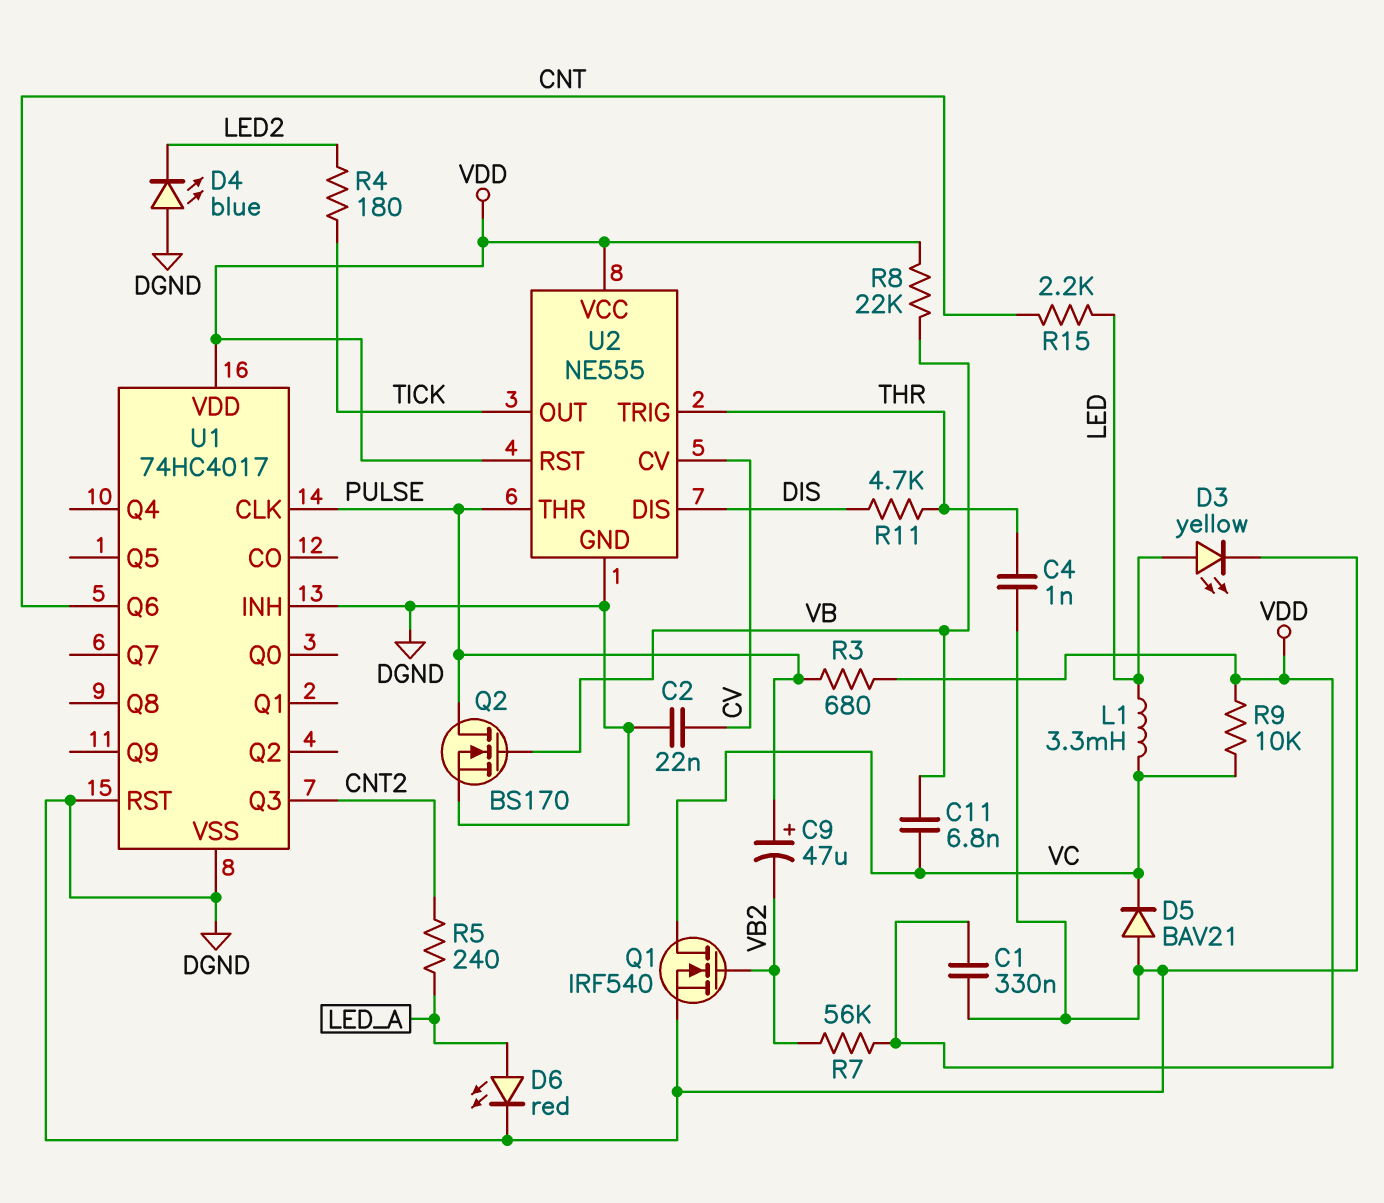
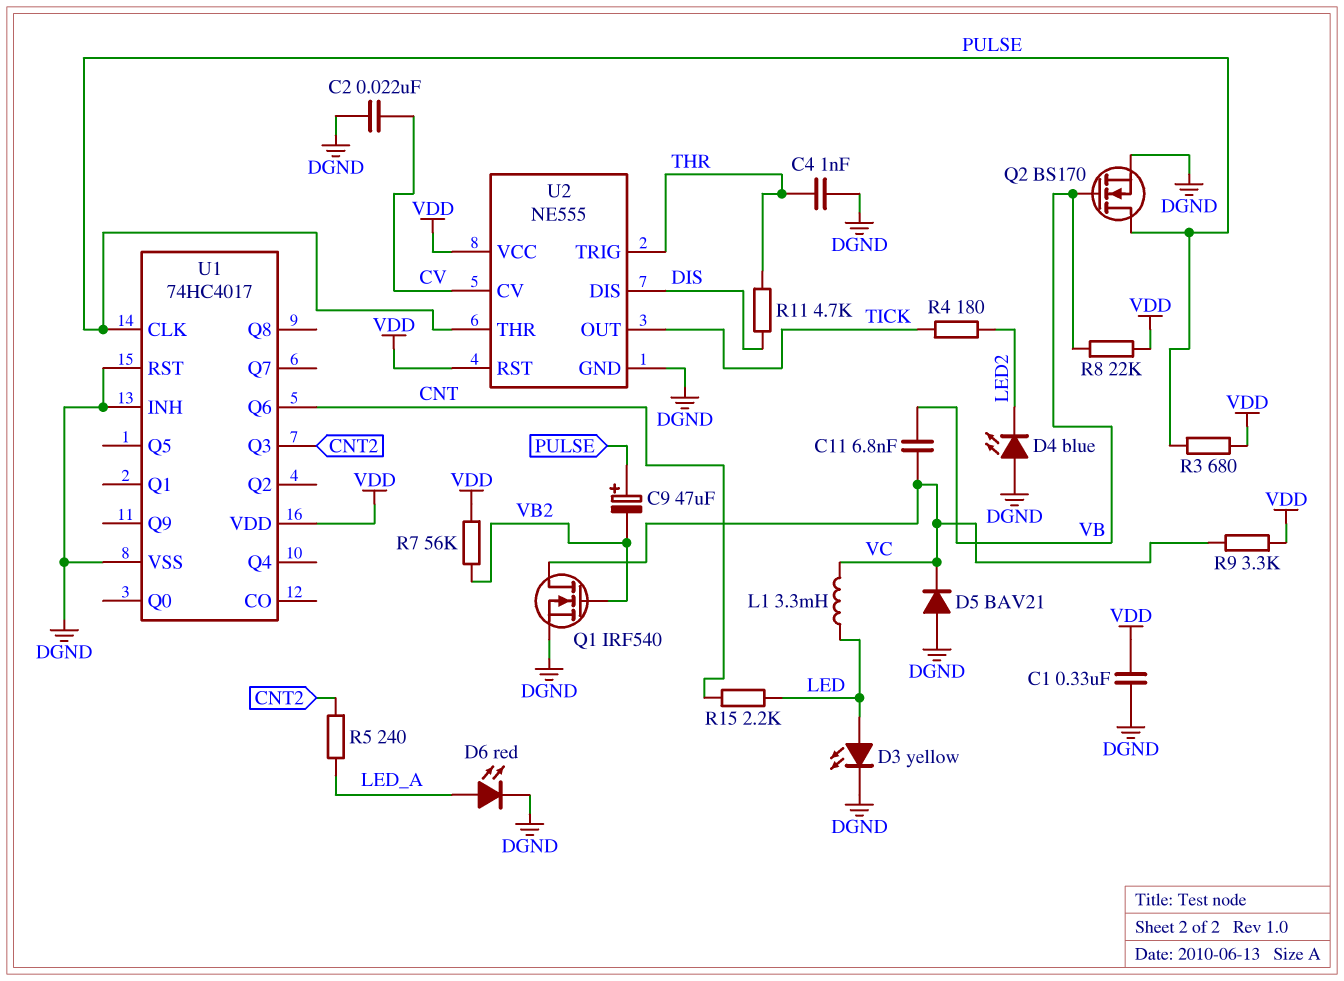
R9: 10k (VC, VDD) -> 3.3k (VC, VDD)

